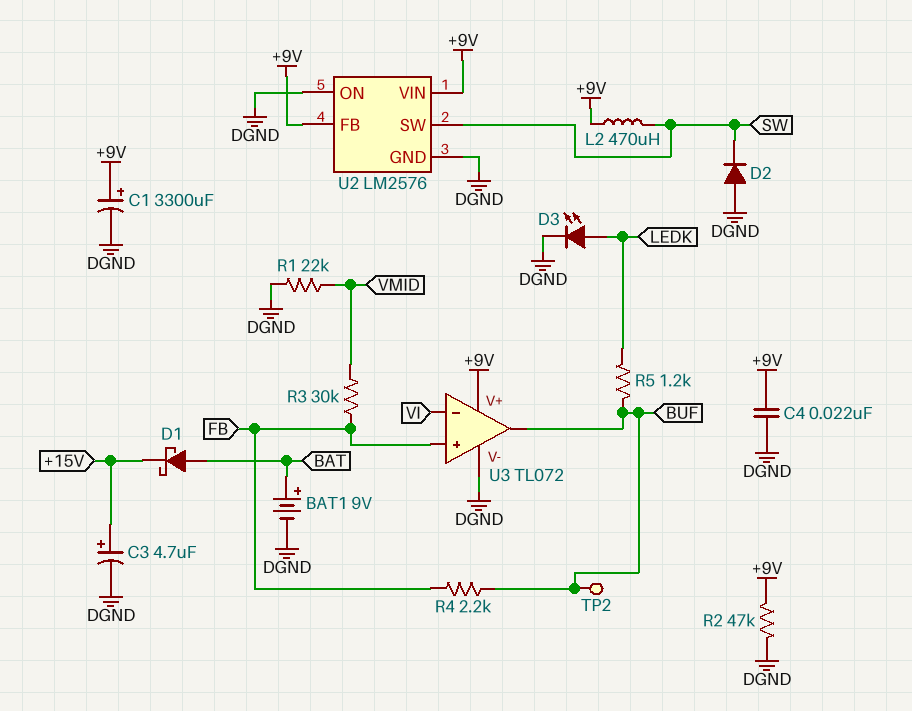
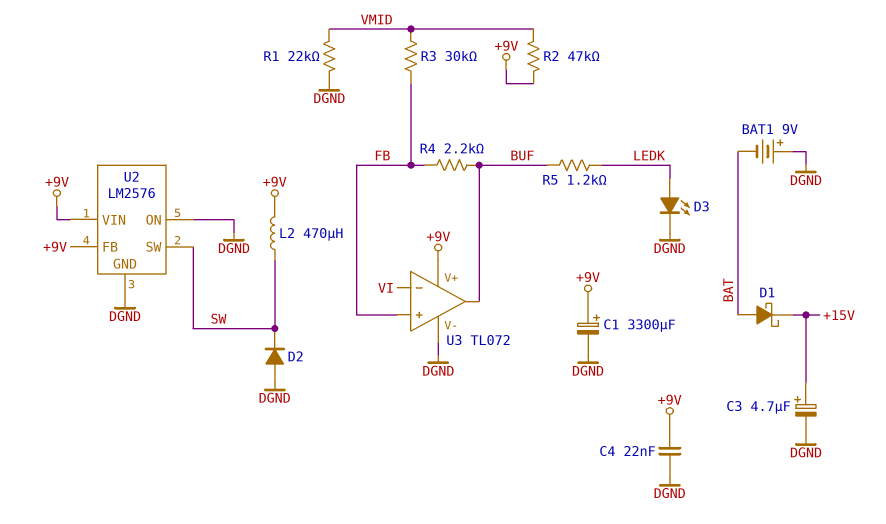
BAT1: 9V (plus BAT, minus DGND) -> 9V (plus DGND, minus BAT)
R2: 47k (+9V, DGND) -> 47k (+9V, VMID)
TP2: test point (BUF) -> none

